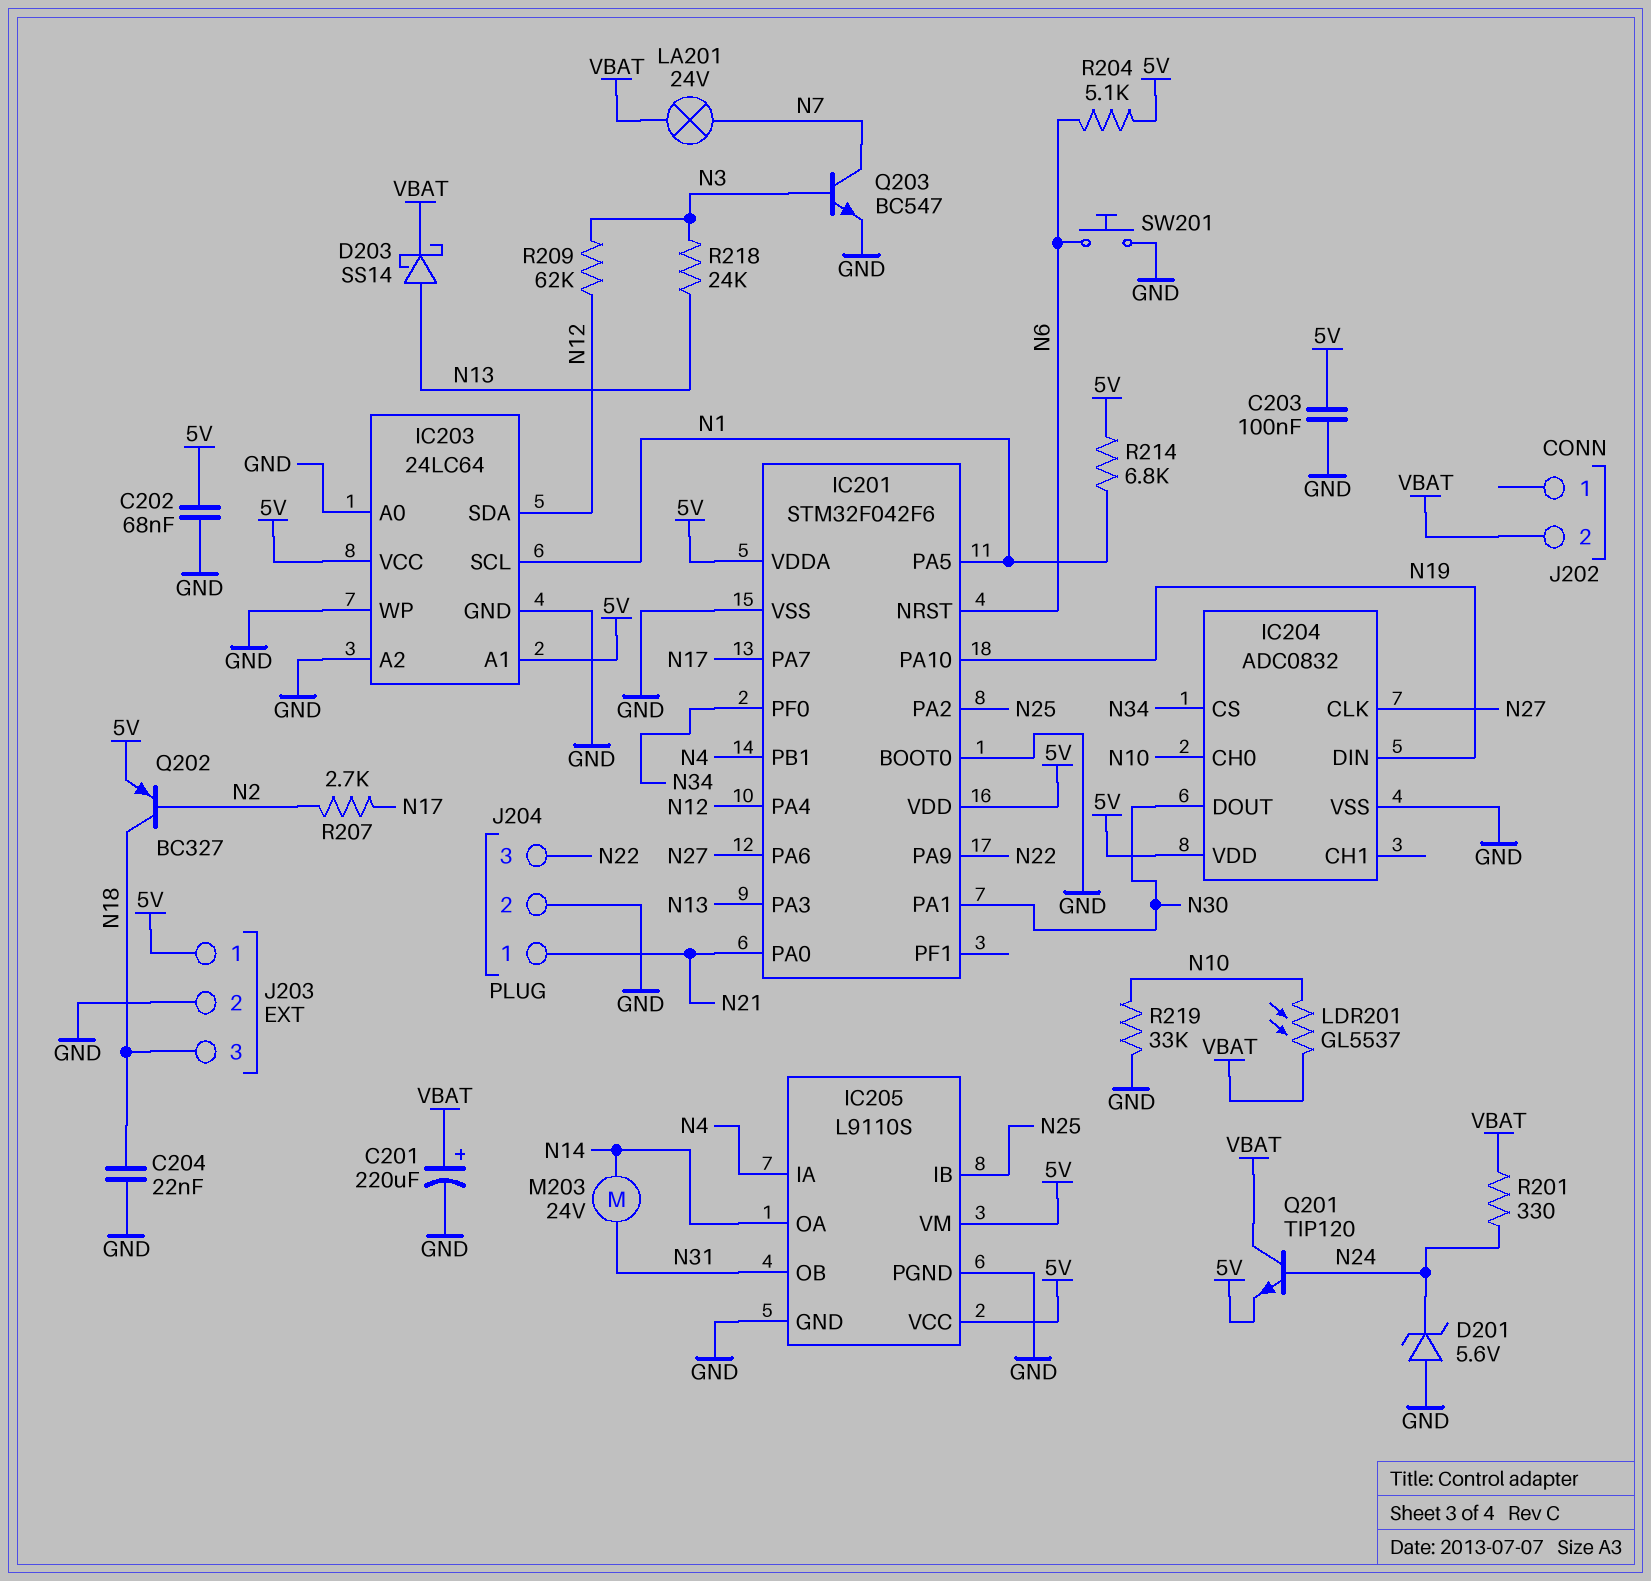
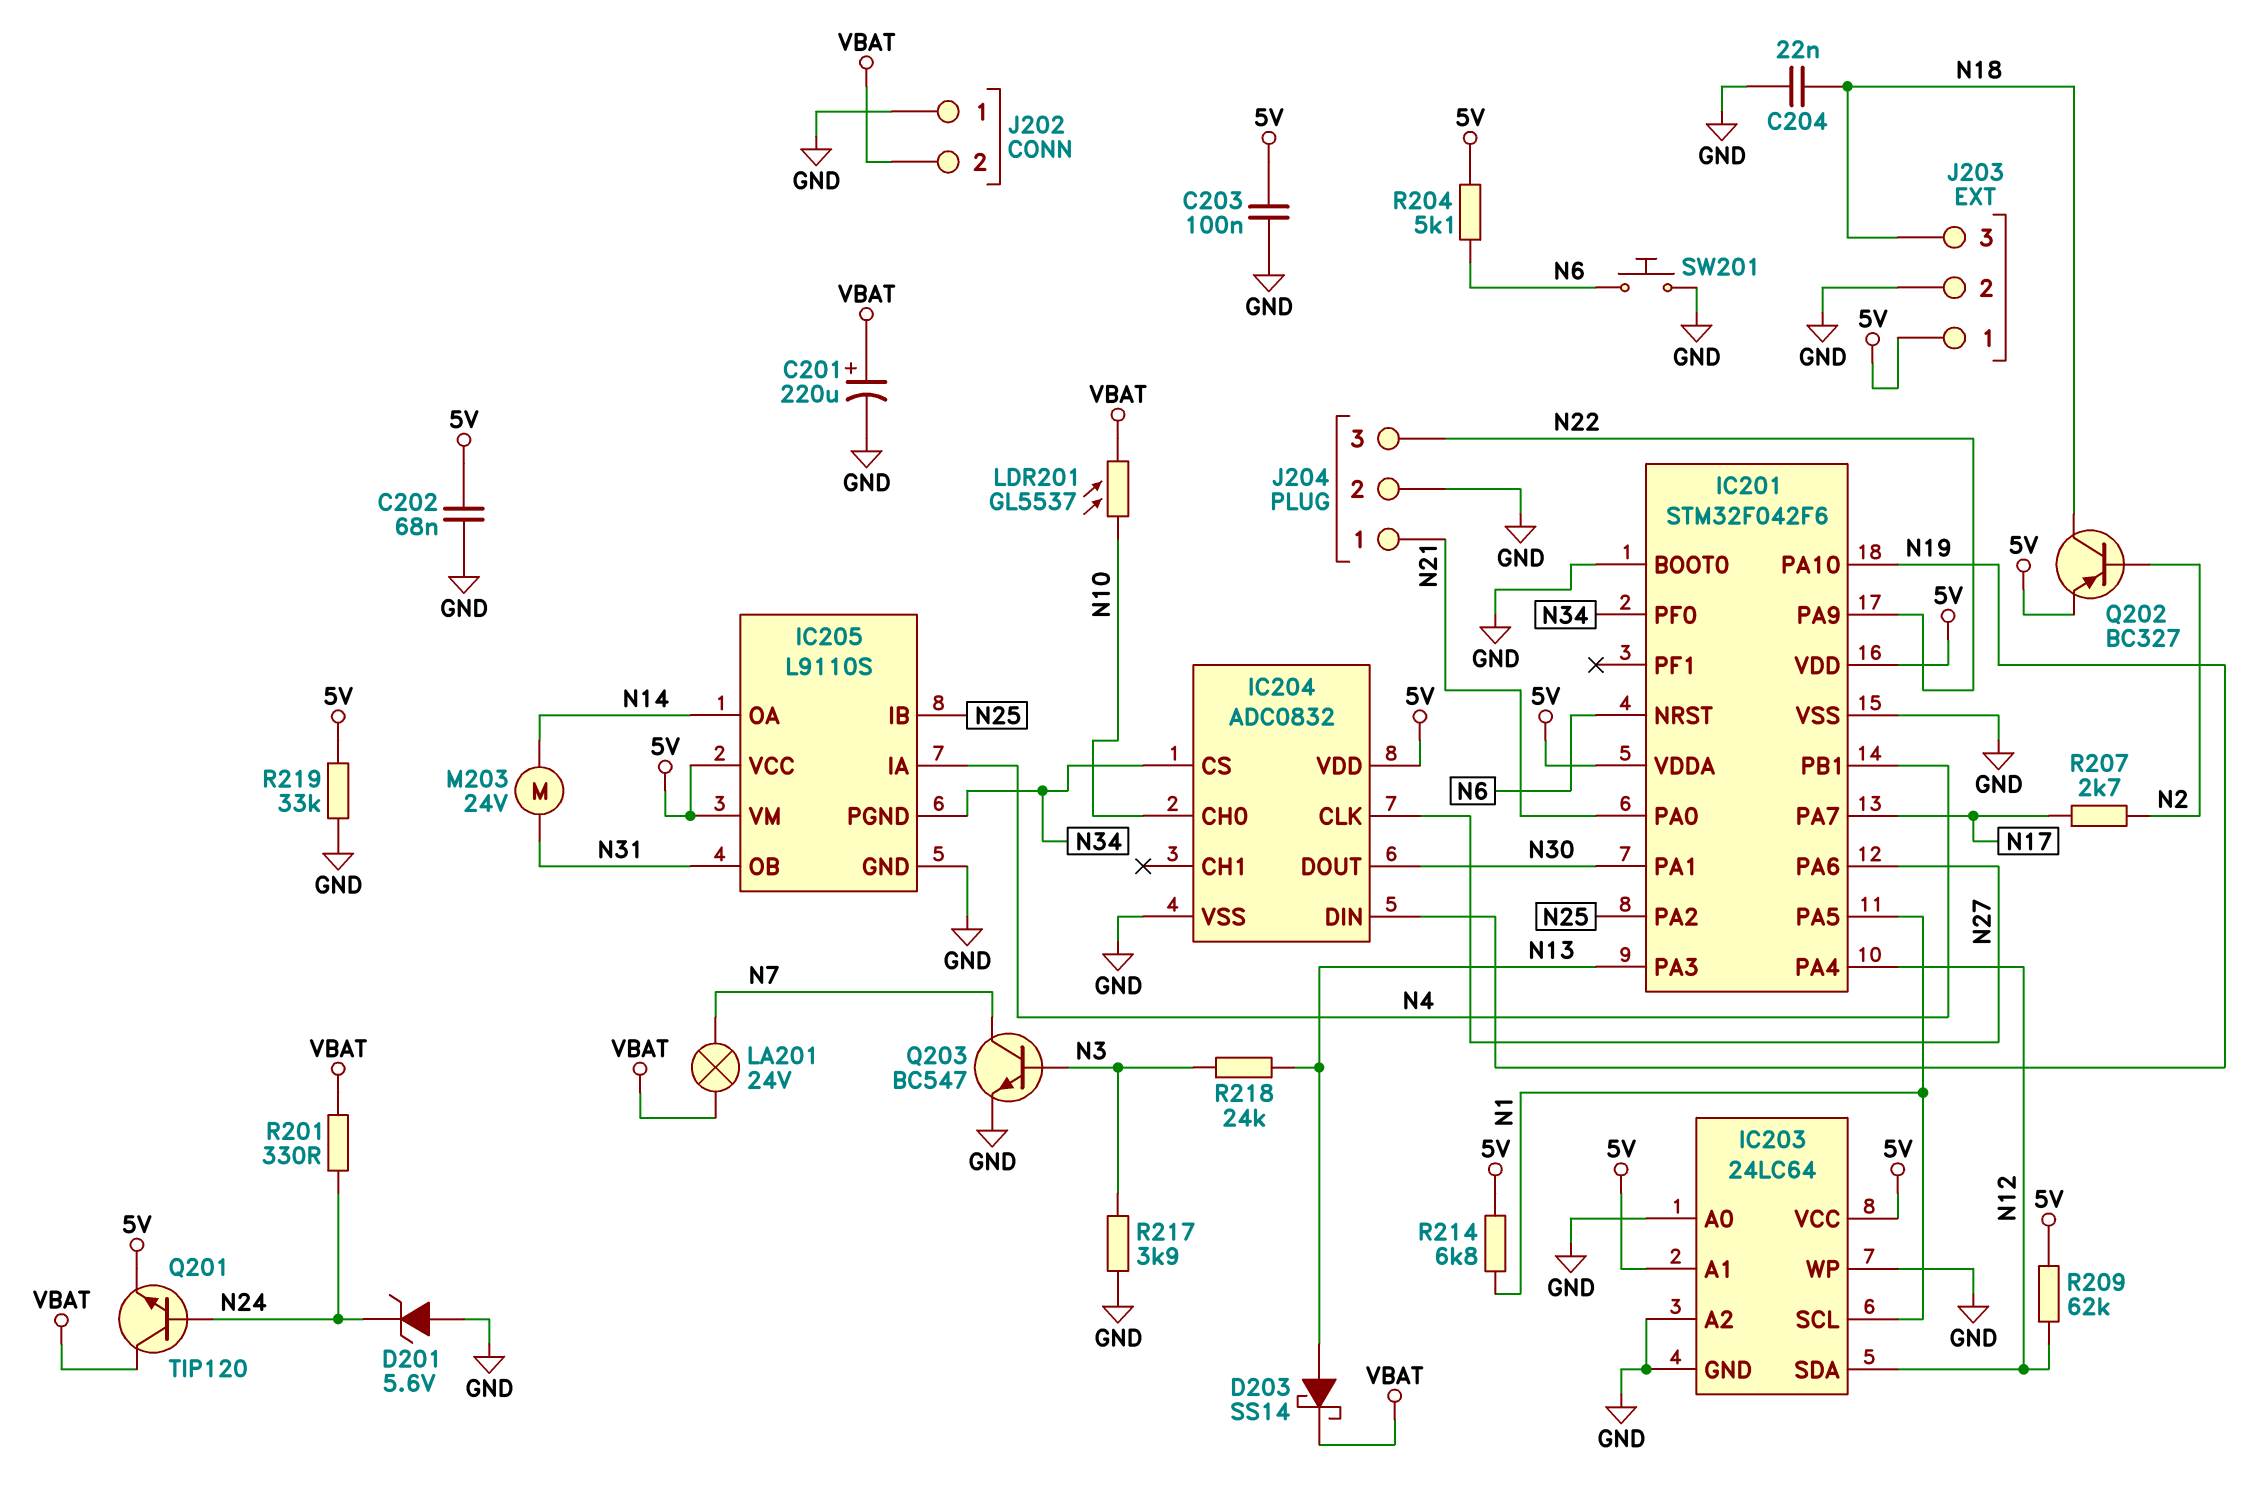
IC205 pin PGND: GND -> N34
J202 pin 1: none -> GND
R209: 62k (N3, N12) -> 62k (5V, N12)
R217: none -> 3.9k (GND, N3)
R219: 33k (GND, N10) -> 33k (5V, GND)

